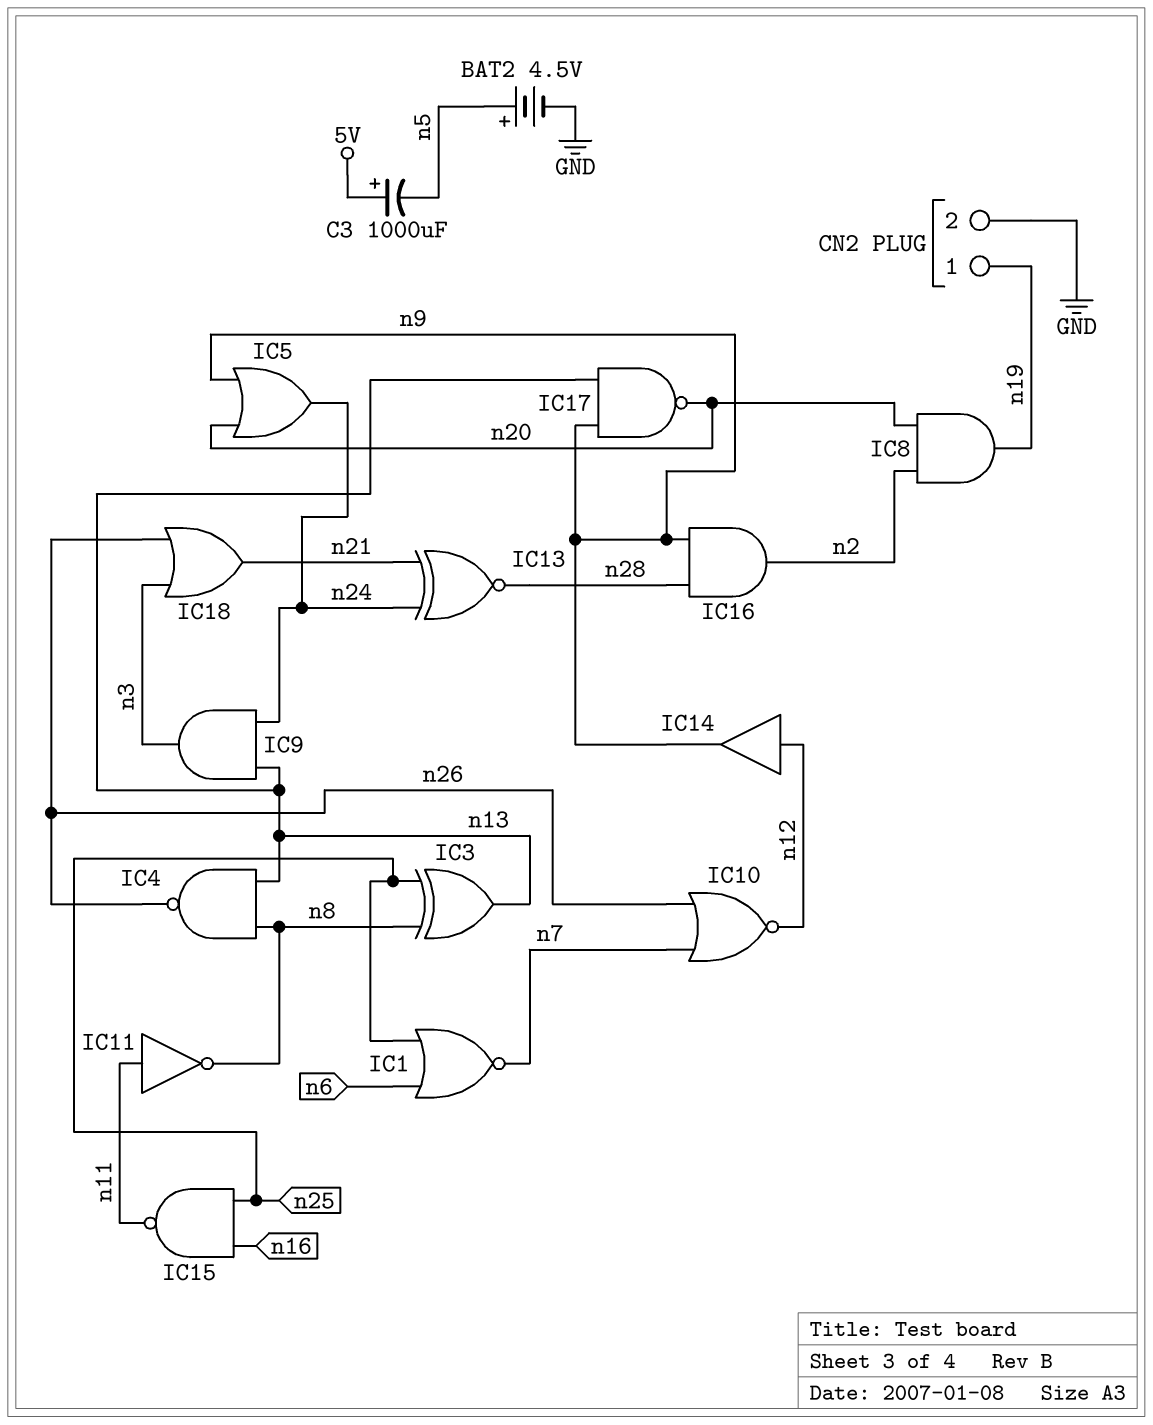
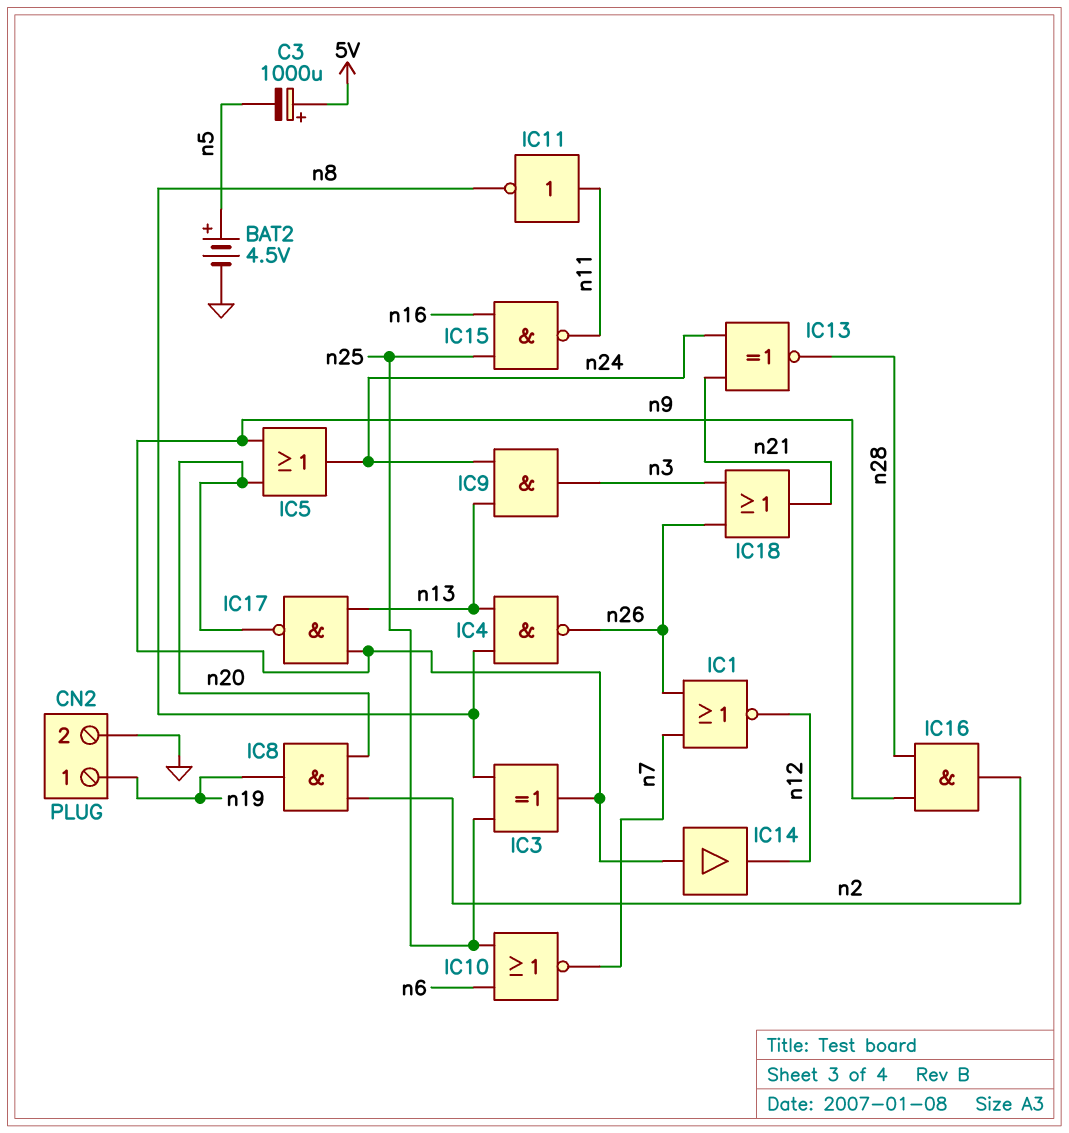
IC1: NOR (in n6, in n25, out n7) -> NOR (in n7, in n26, out n12)
IC3: XOR (in n8, in n25, out n13) -> XOR (in n8, in n25, out n9)
IC10: NOR (in n7, in n26, out n12) -> NOR (in n6, in n25, out n7)
IC14: buffer (in n12, out n9) -> buffer (in n9, out n12)

